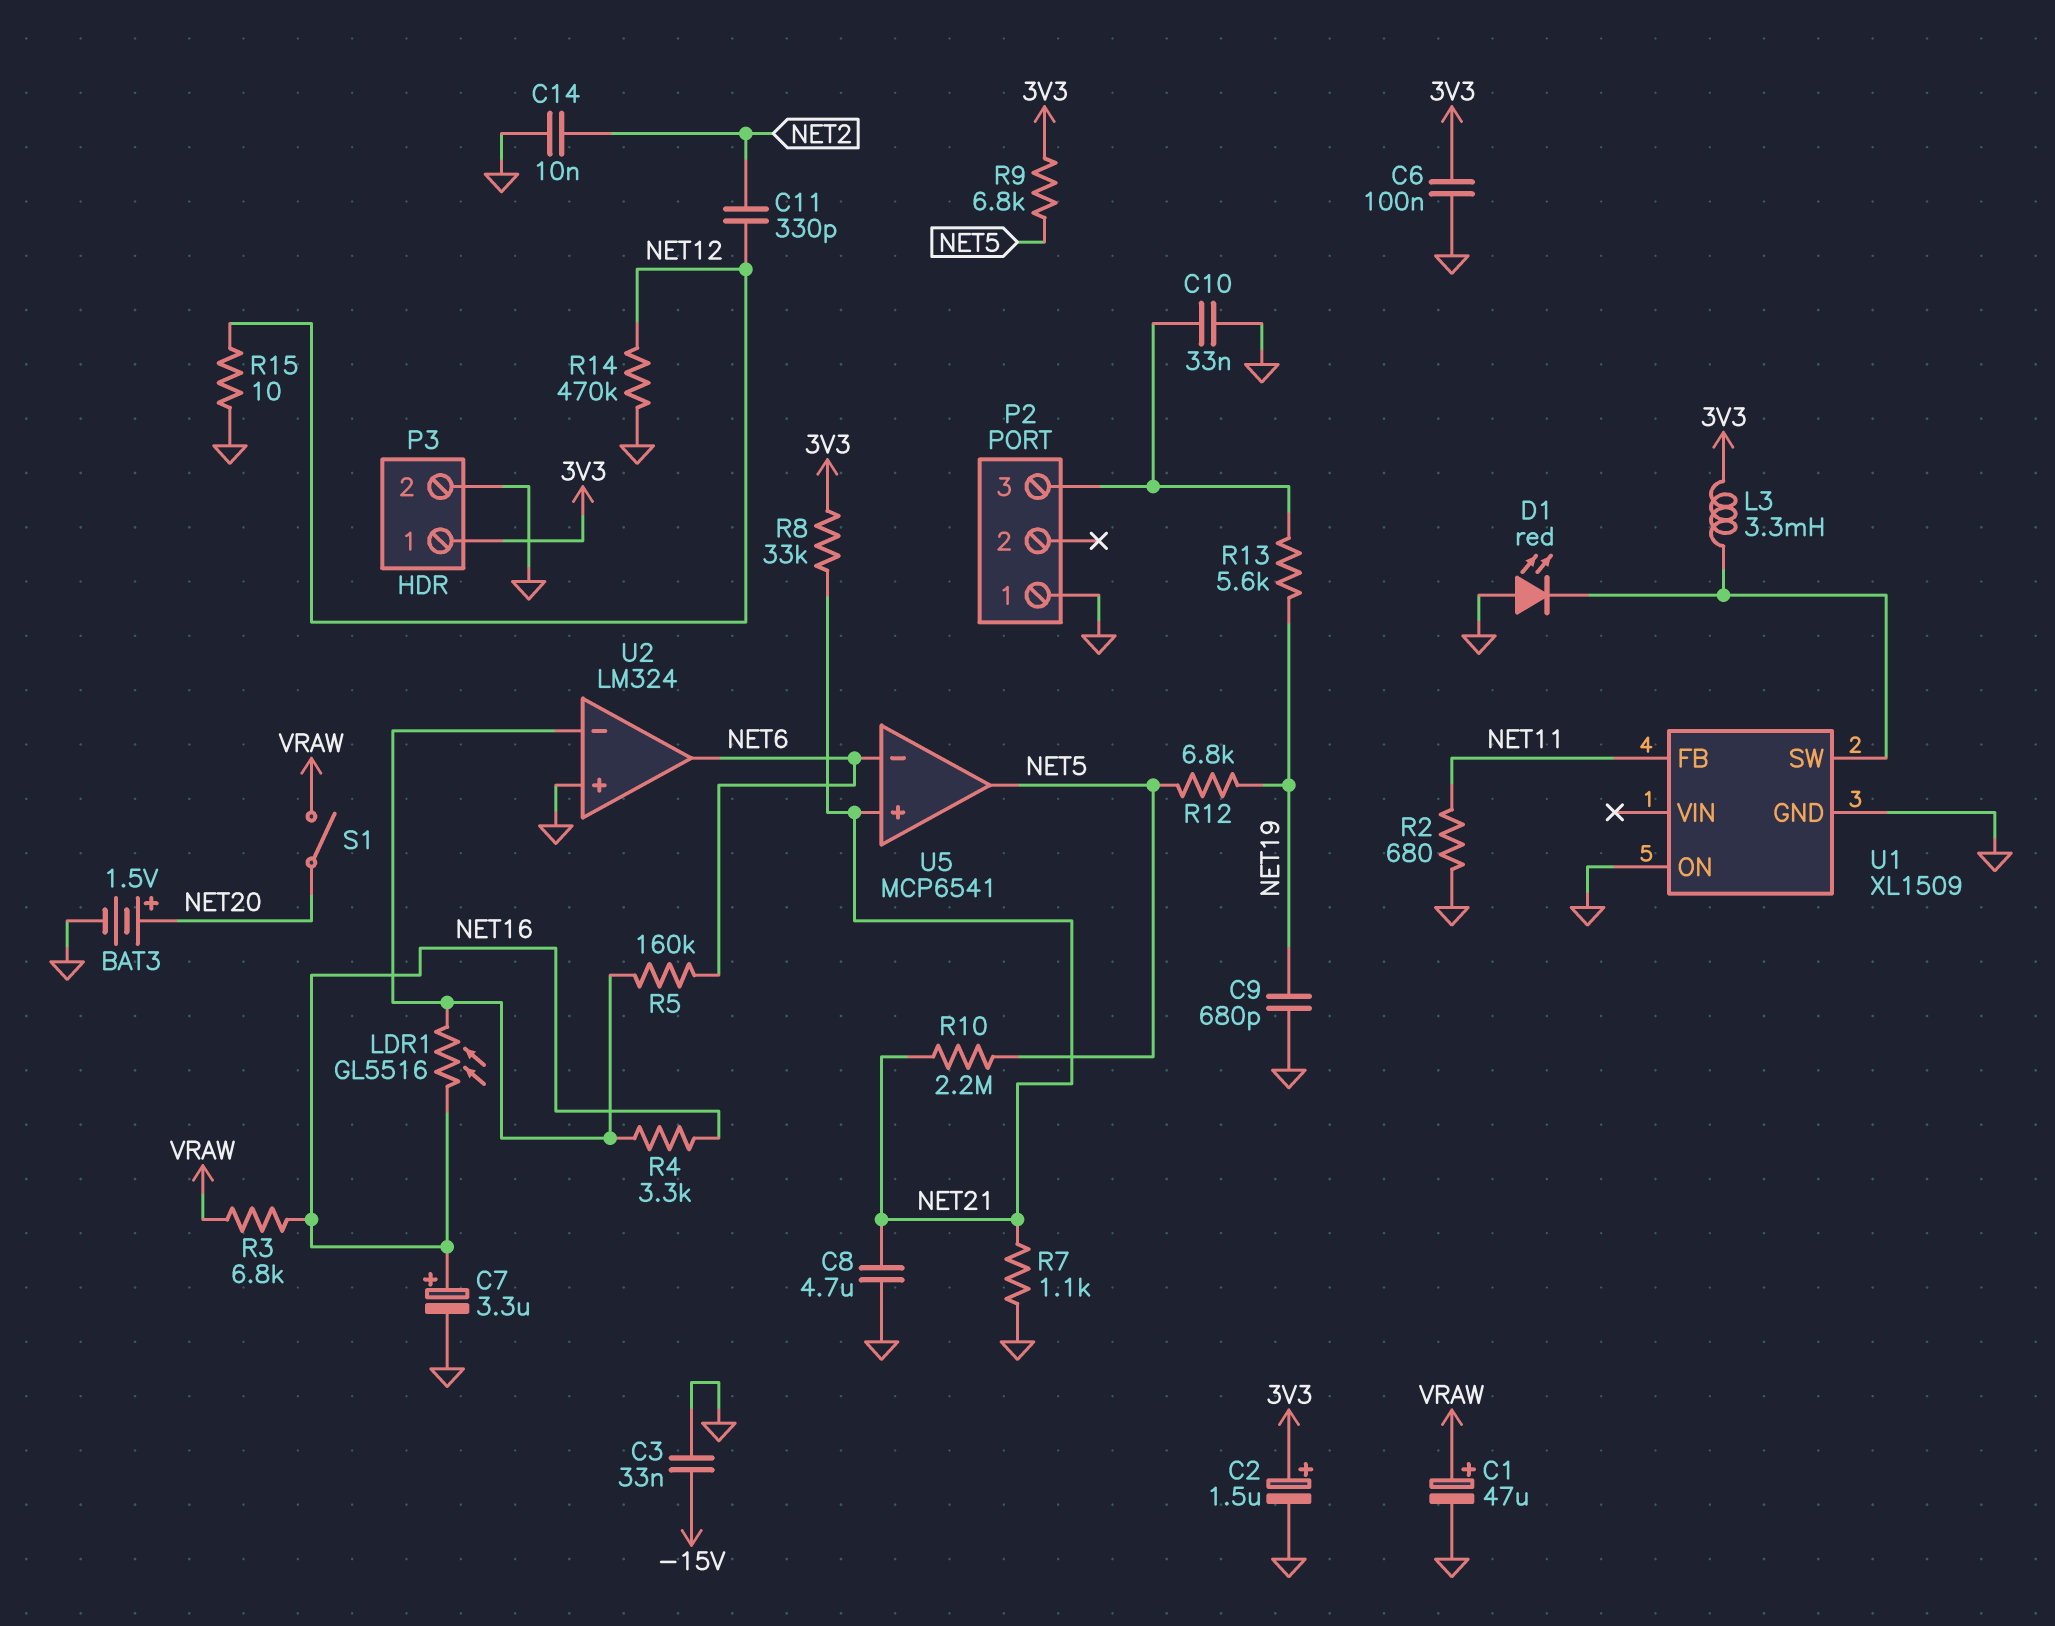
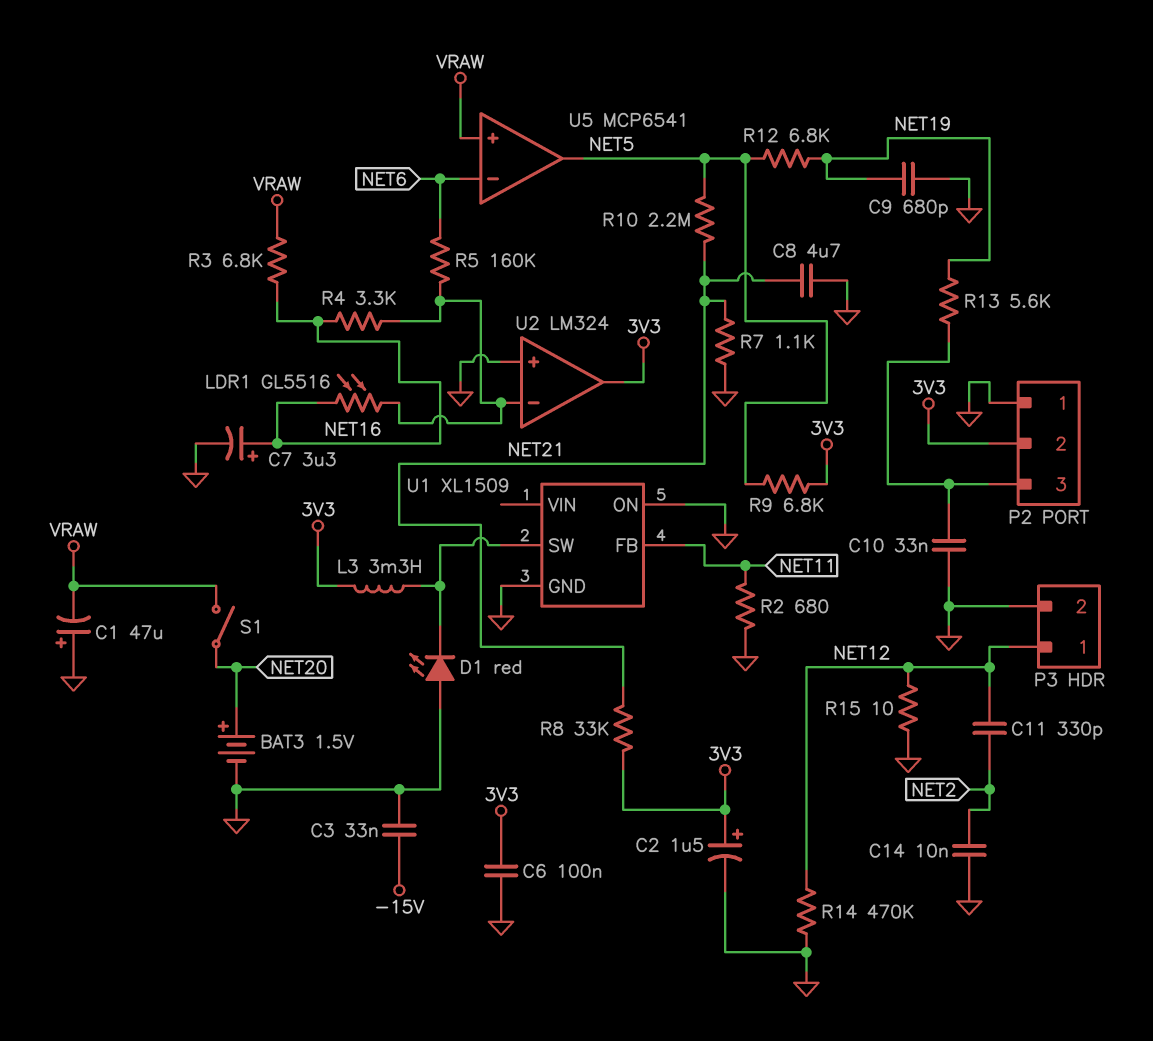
C1: 47uF (plus VRAW, minus GND) -> 47uF (plus GND, minus VRAW)
P2 pin 2: none -> 3V3
P3 pin 1: 3V3 -> NET12
U2 pin out: NET6 -> 3V3
U5 pin in+: NET21 -> VRAW

